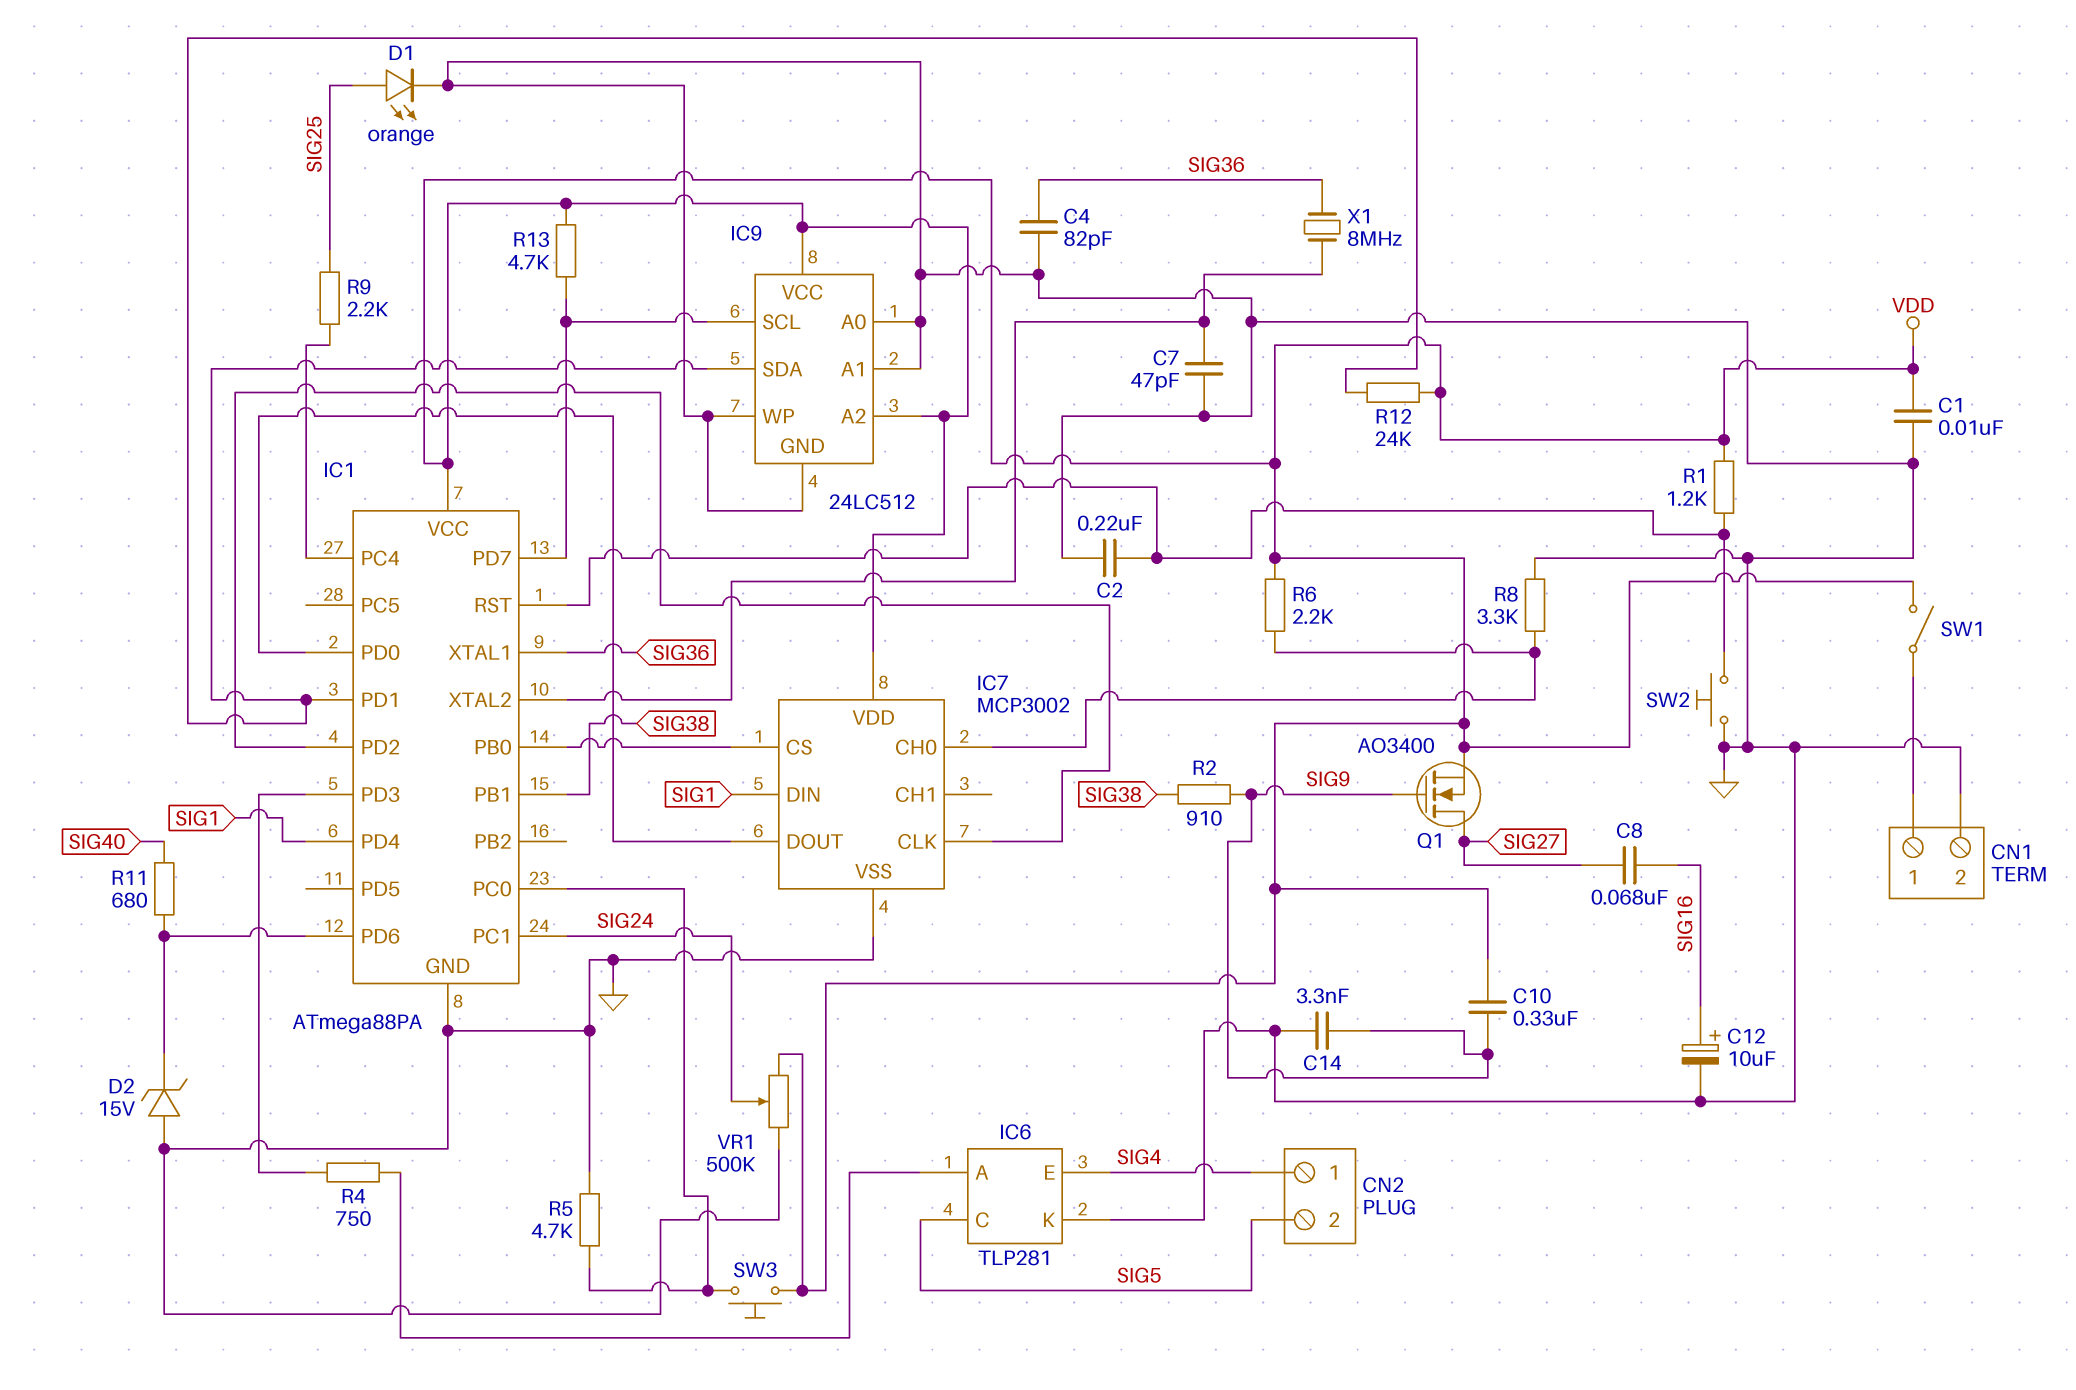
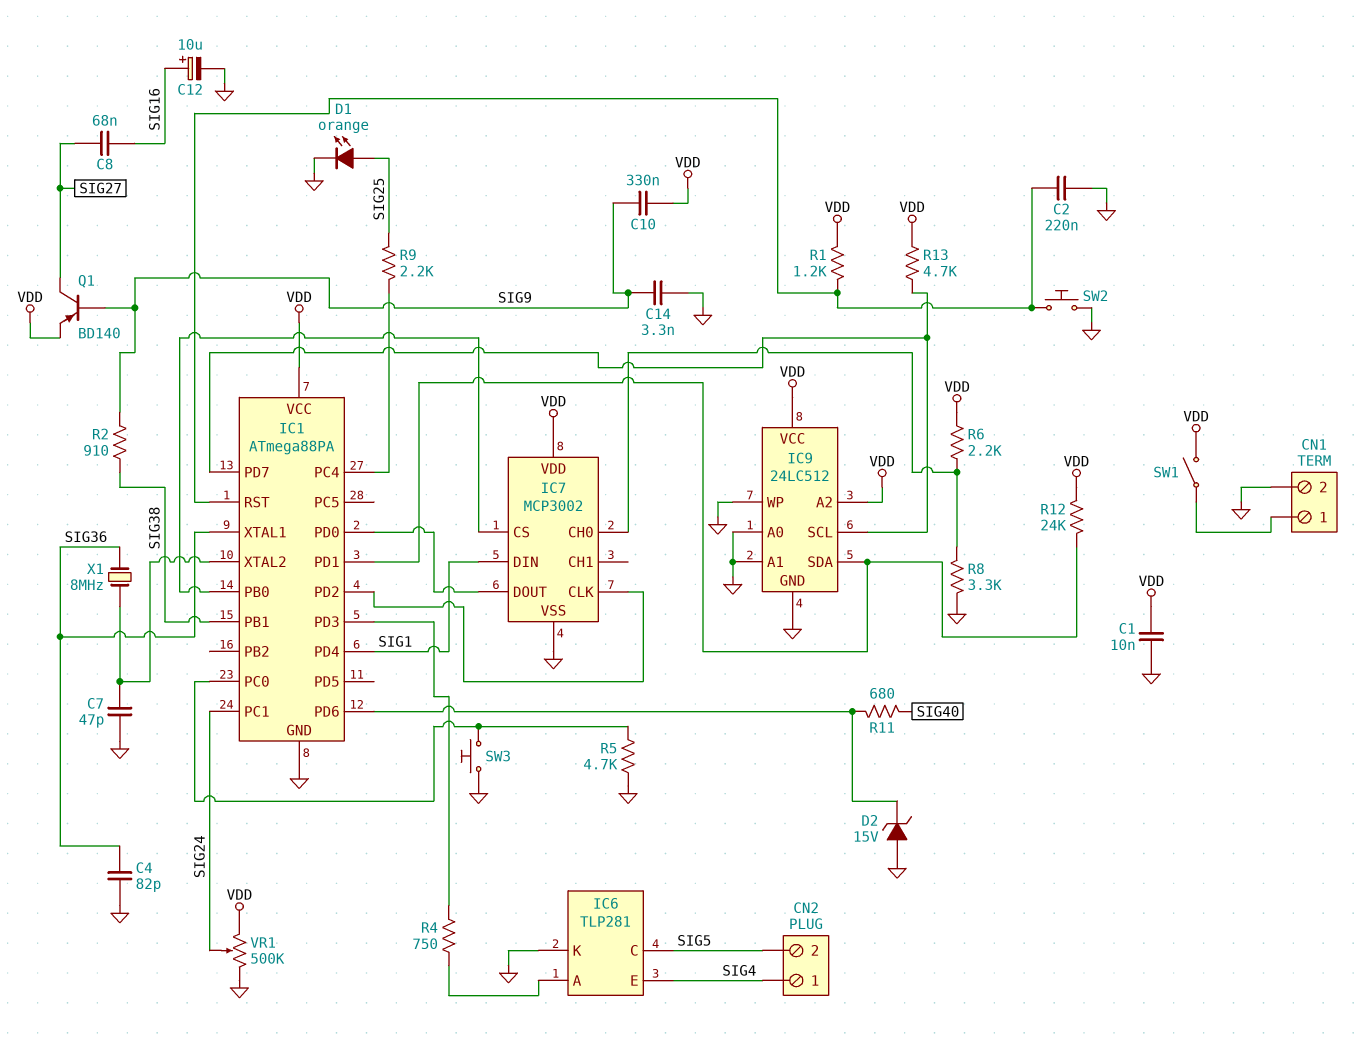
Q1: NMOS AO3400 (G SIG9, D SIG27, S VDD) -> PNP BD140 (B SIG9, C SIG27, E VDD)
SW3: button (IC1/PC0, VDD) -> button (GND, IC1/PC0)

